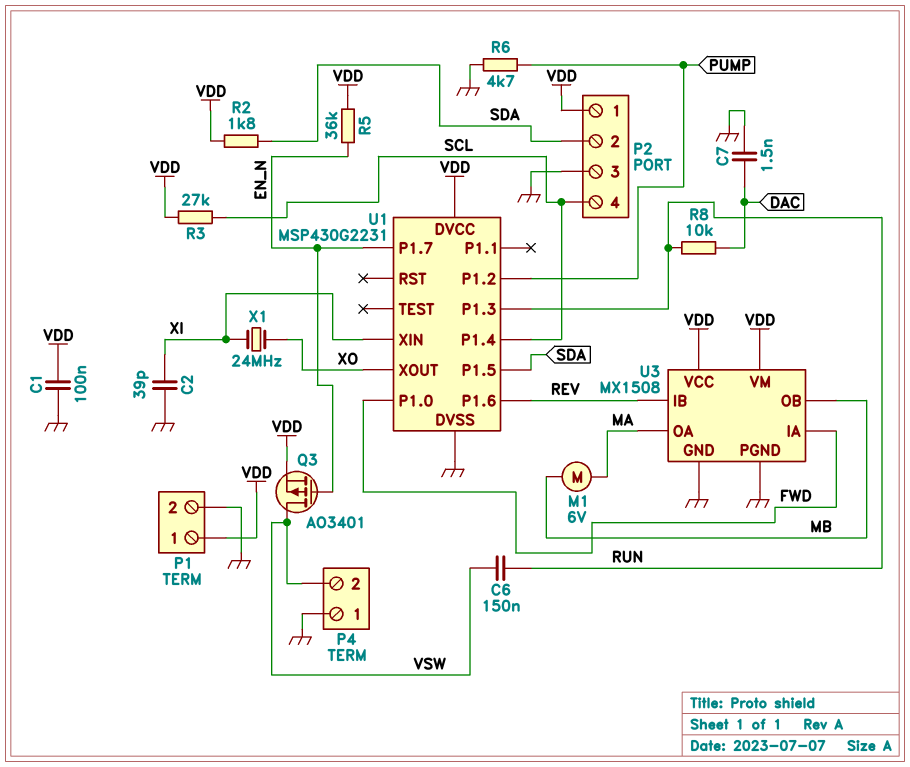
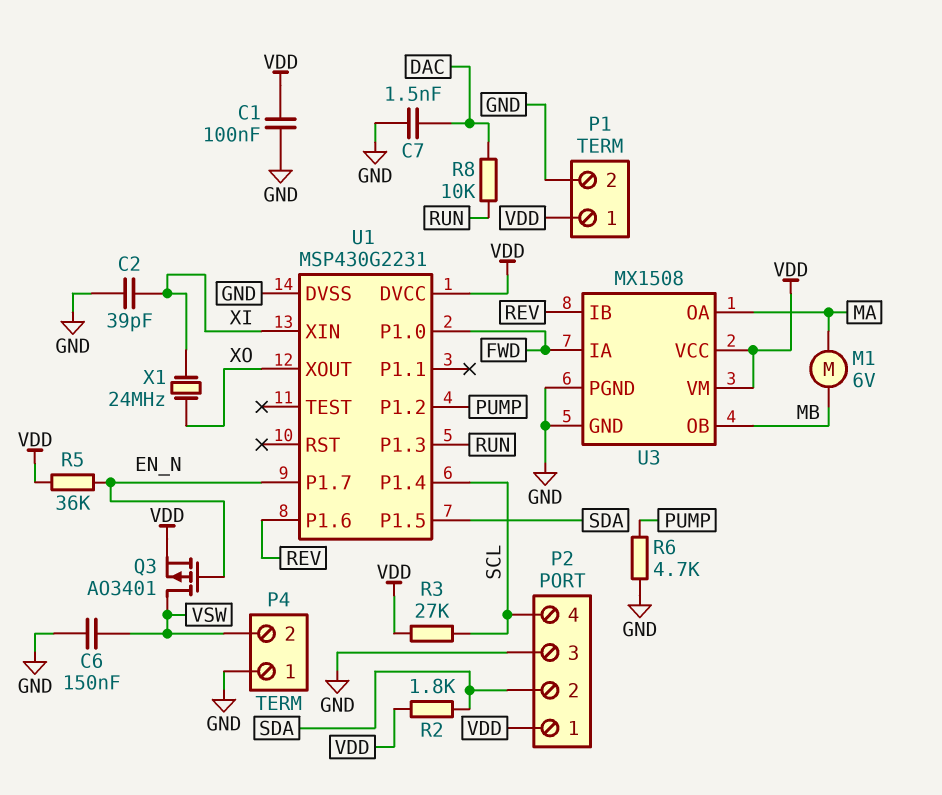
C6: 150nF (RUN, VSW) -> 150nF (GND, VSW)

